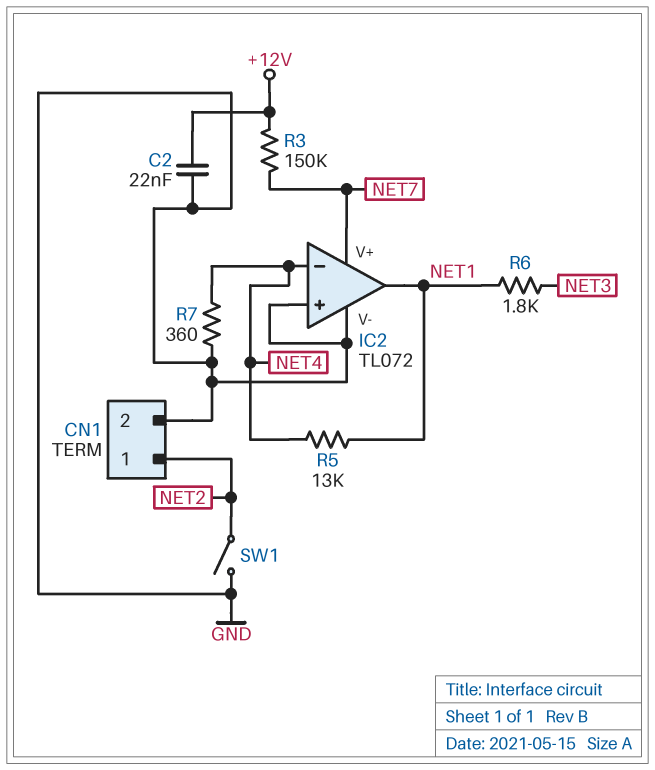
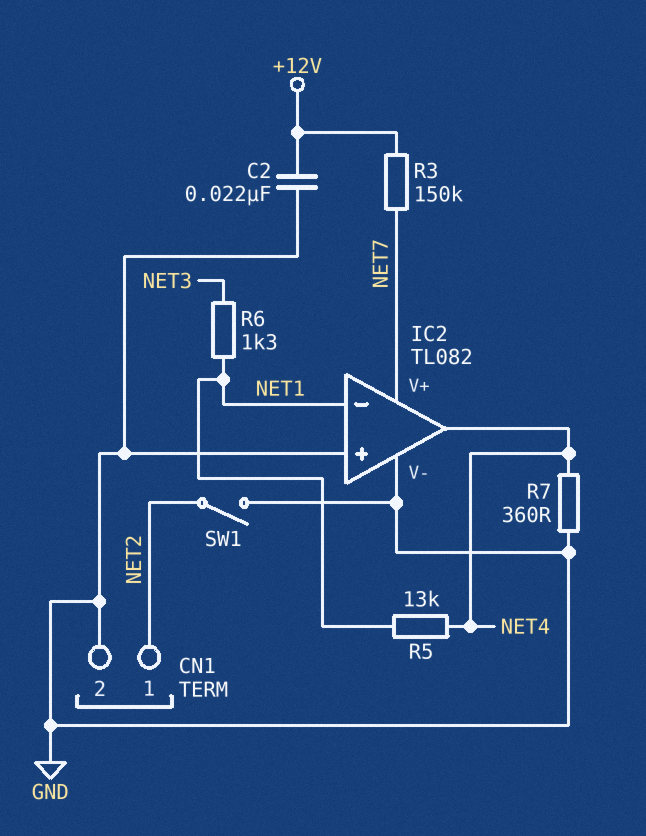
IC2: TL072 -> TL082
IC2 pin in-: NET4 -> NET1
IC2 pin out: NET1 -> NET4
R6: 1.8k (NET1, NET3) -> 1.3k (NET1, NET3)

